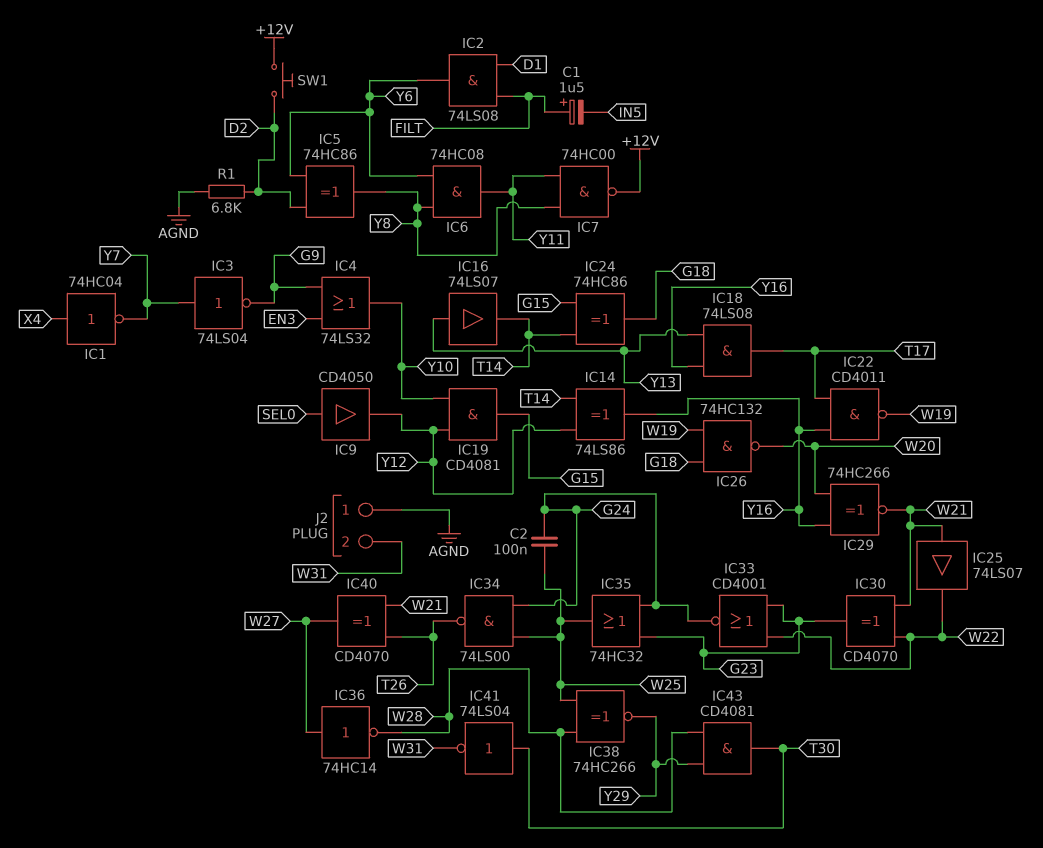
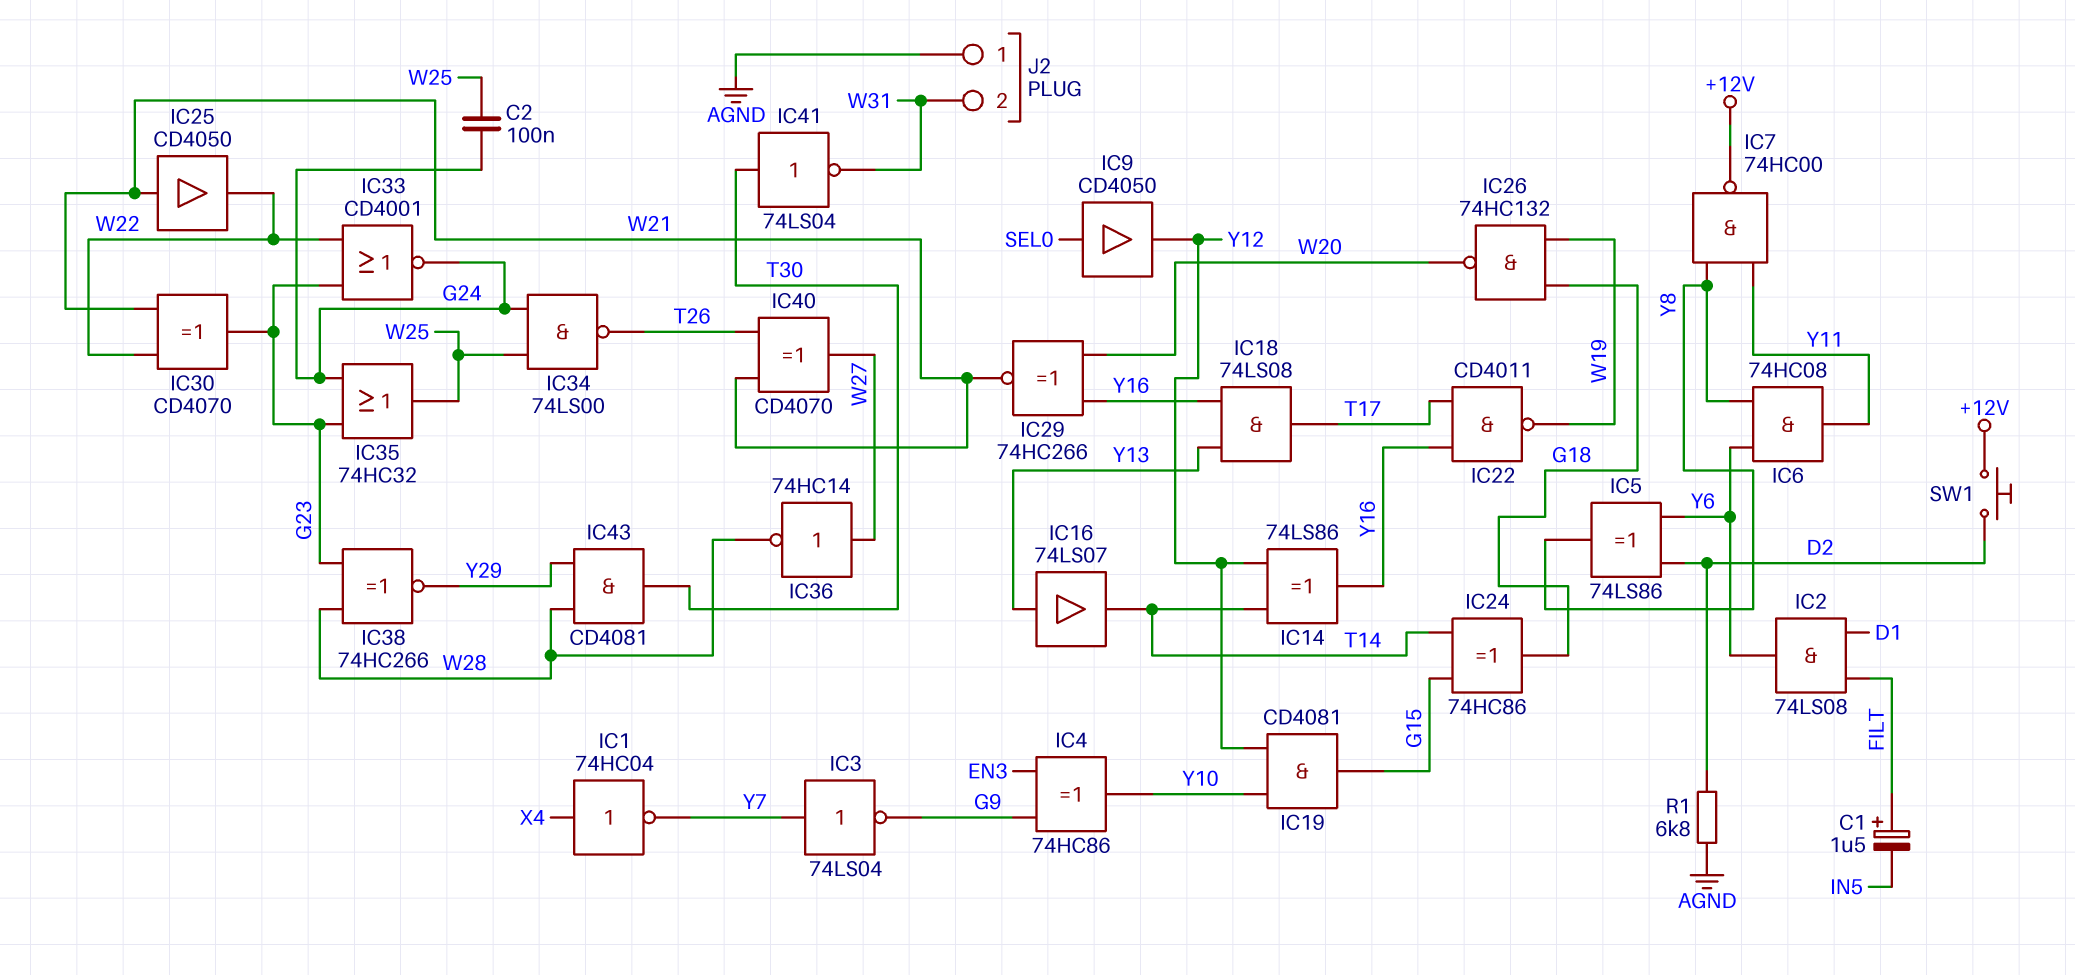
IC4: OR 74LS32 (in EN3, in G9, out Y10) -> XOR 74HC86 (in EN3, in G9, out Y10)
IC5: XOR 74HC86 (in D2, in Y6, out Y8) -> XOR 74LS86 (in D2, in Y6, out Y8)
IC25: buffer 74LS07 (in W21, out W22) -> buffer CD4050 (in W21, out W22)
IC38: XNOR 74HC266 (in W25, in W28, out Y29) -> XNOR 74HC266 (in G23, in W28, out Y29)

